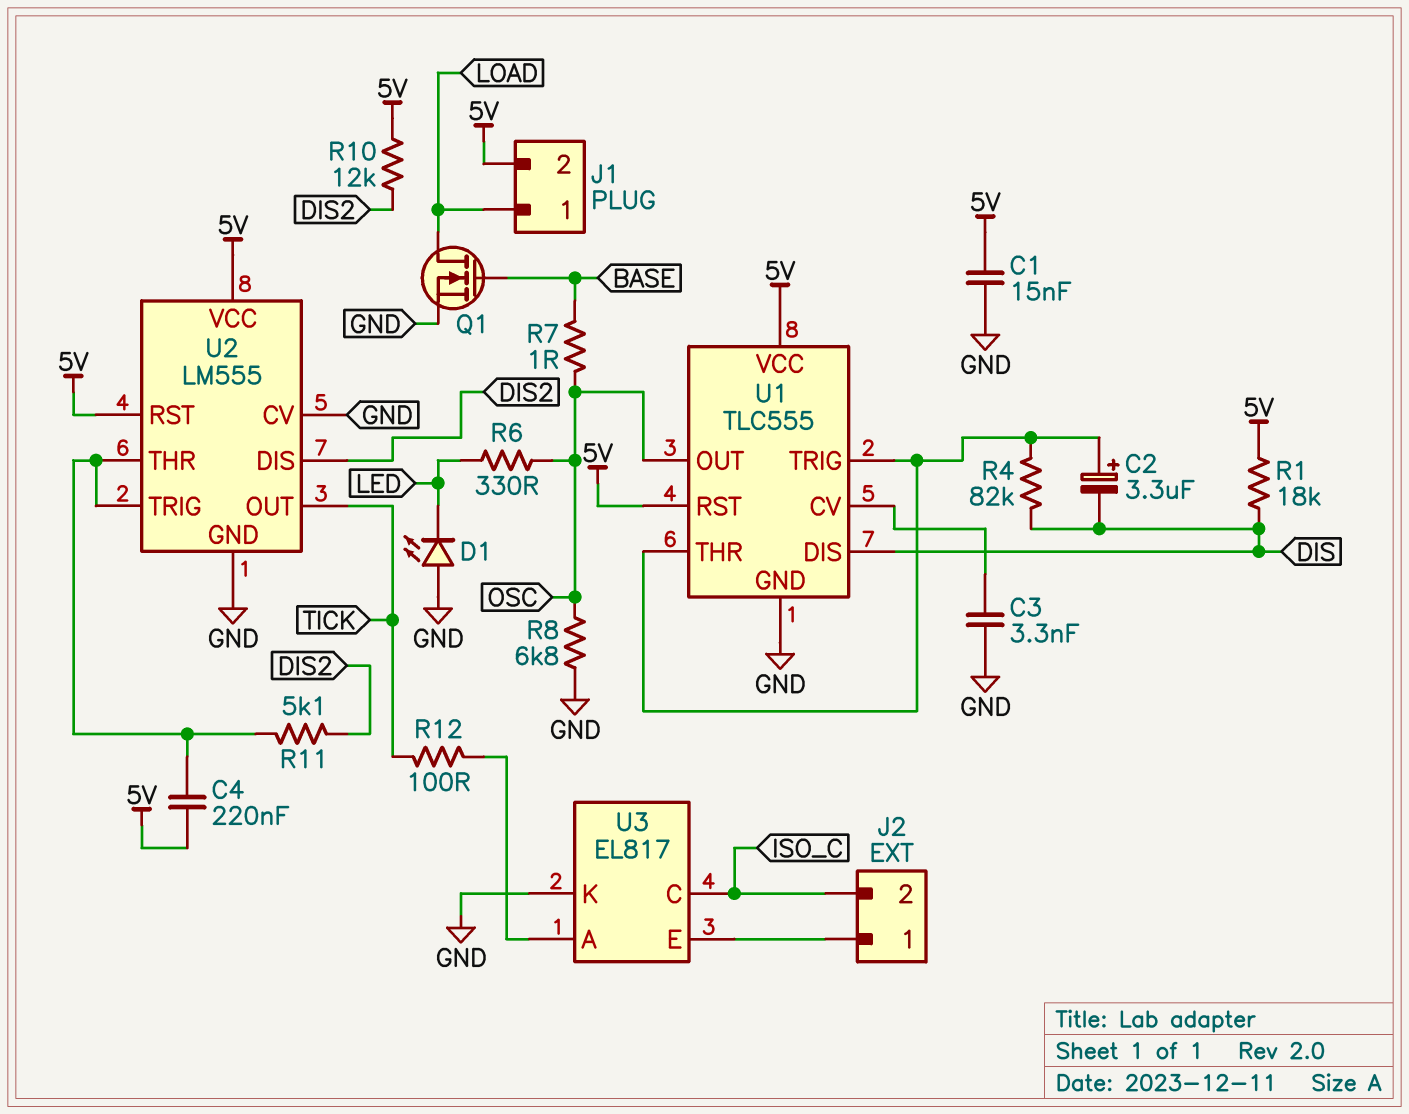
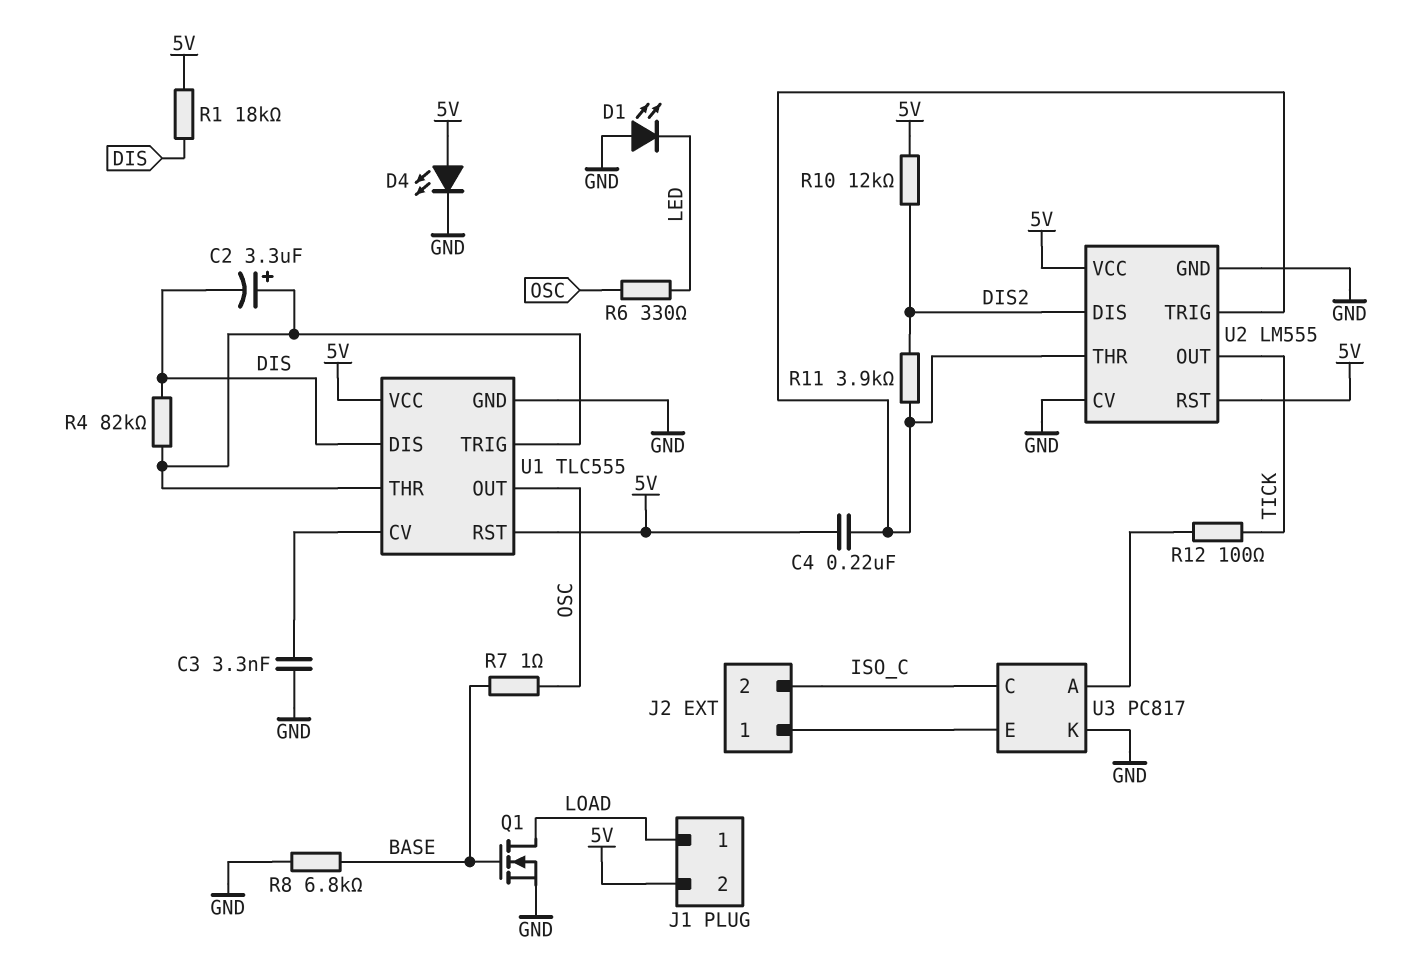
C1: 15nF (5V, GND) -> none
D4: none -> LED (A 5V, K GND)
R8: 6.8k (GND, OSC) -> 6.8k (BASE, GND)
R11: 5.1k (DIS2, U2/THR) -> 3.9k (DIS2, U2/THR)
U3: EL817 -> PC817

